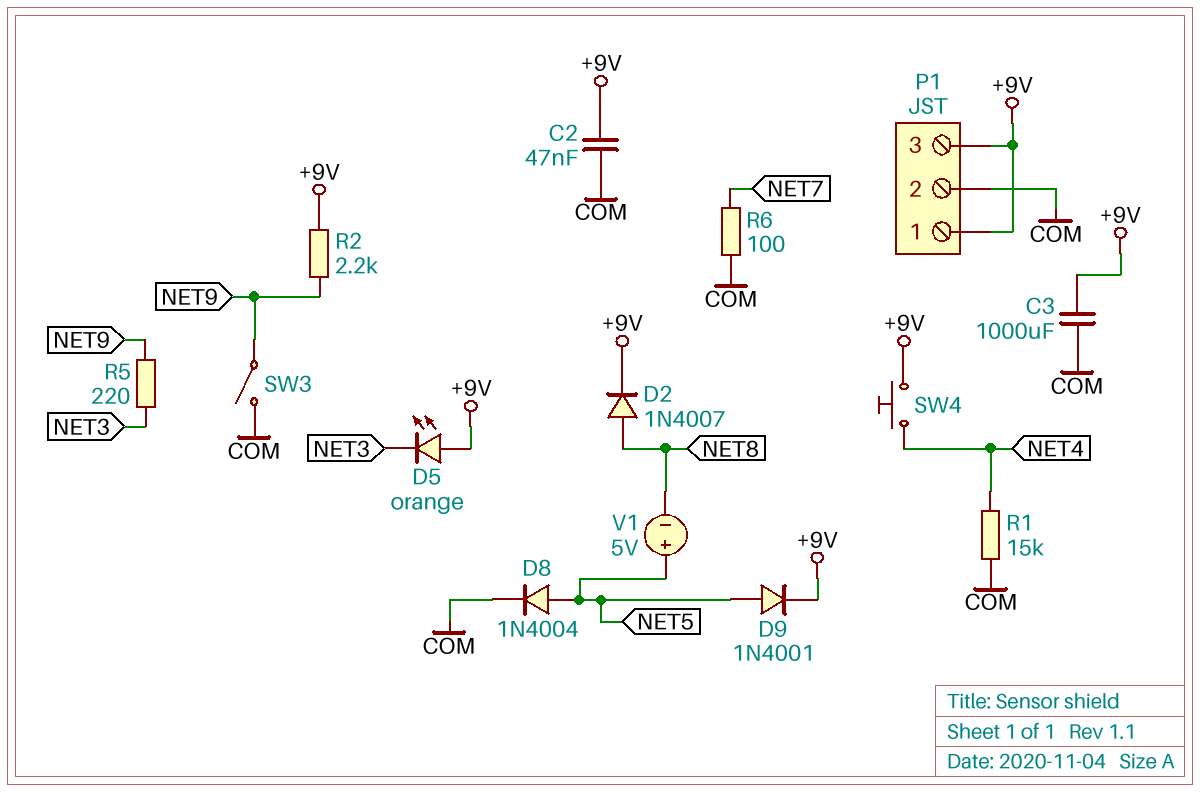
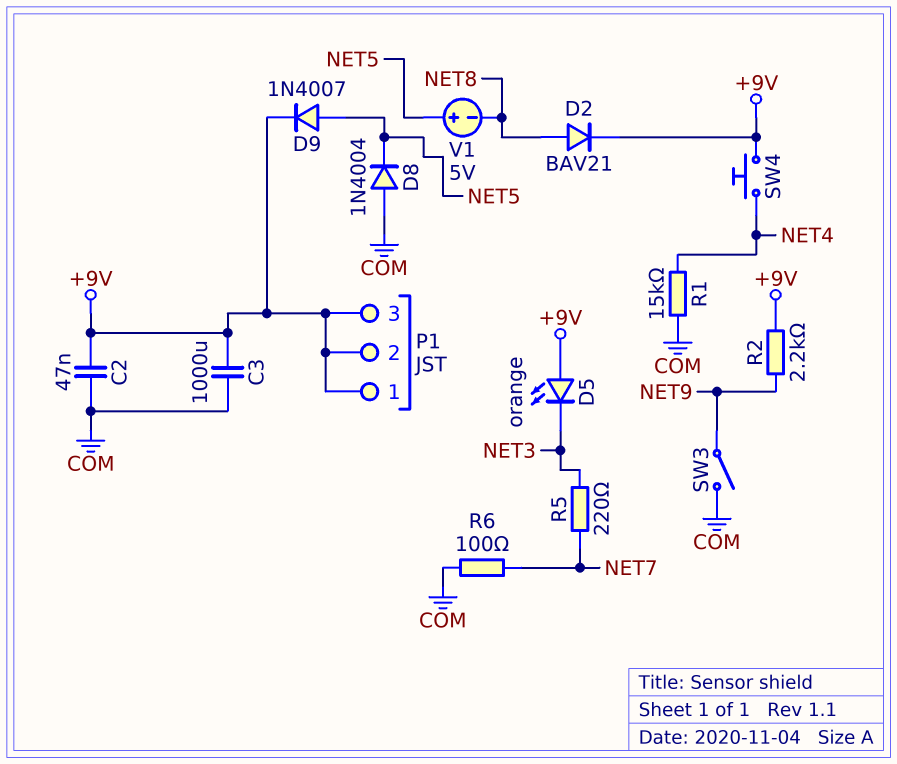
D2: diode 1N4007 (A NET8, K +9V) -> diode BAV21 (A NET8, K +9V)
D8: diode 1N4004 (A NET5, K COM) -> diode 1N4004 (A COM, K NET5)
D9: diode 1N4001 (A NET5, K +9V) -> diode 1N4007 (A NET5, K +9V)
P1 pin 2: COM -> +9V
R5: 220 (NET3, NET9) -> 220 (NET3, NET7)

